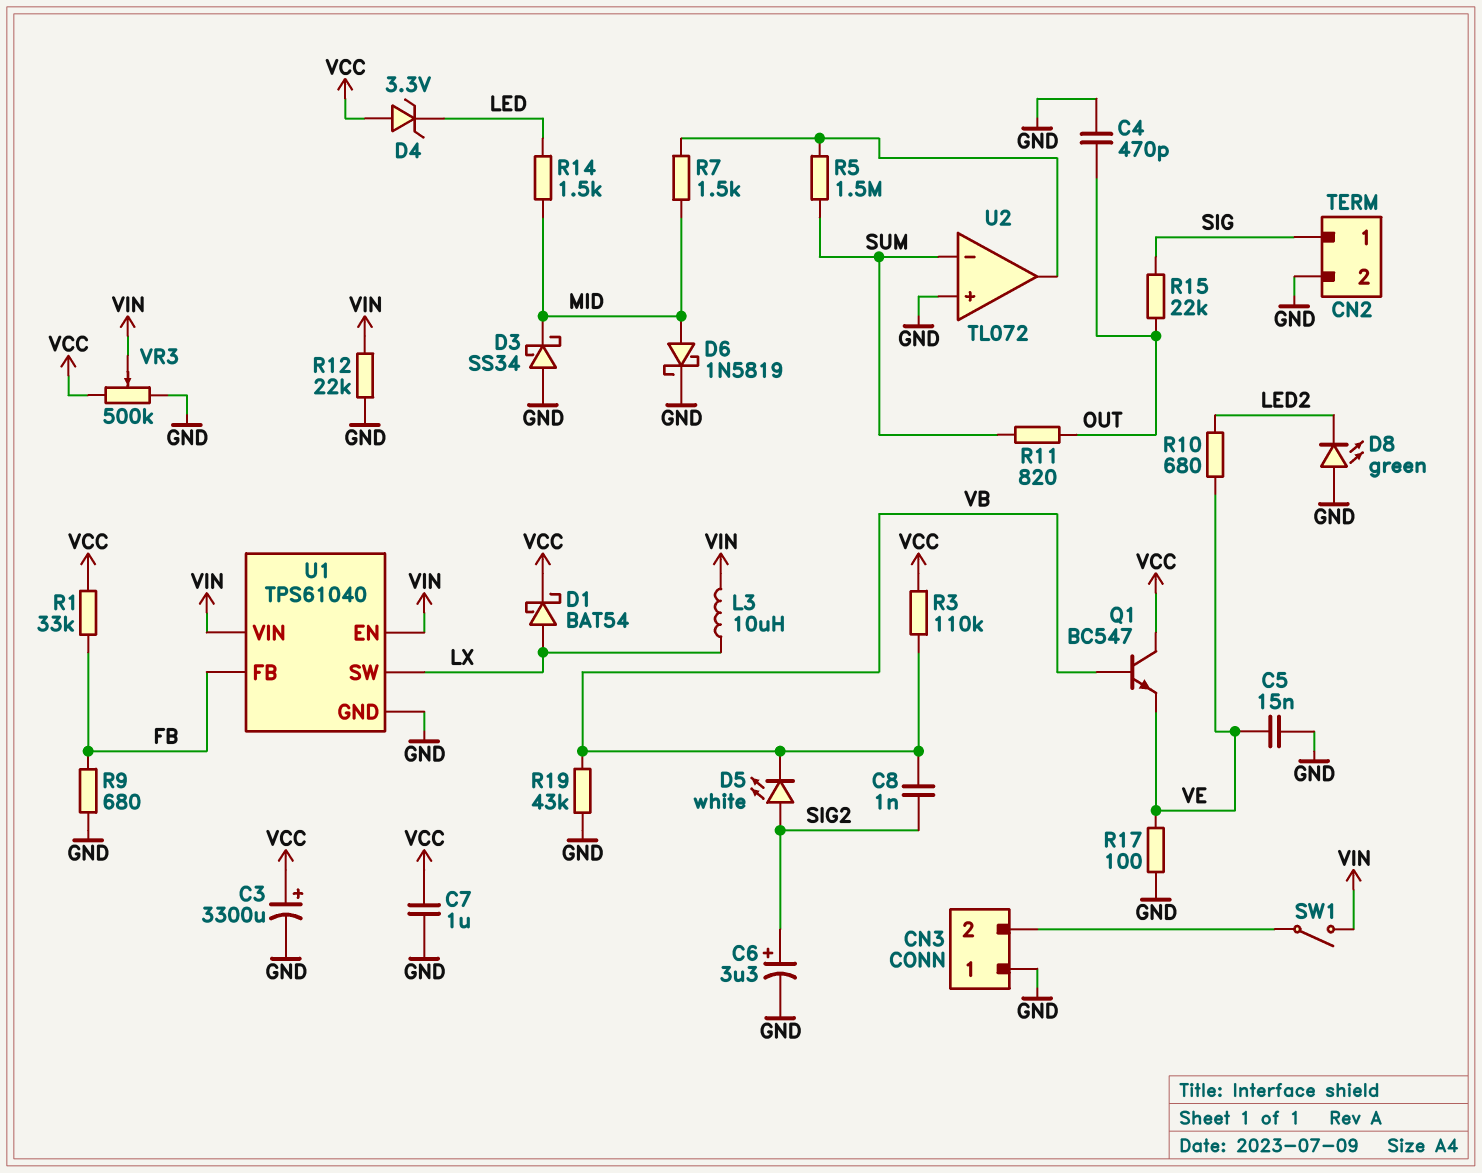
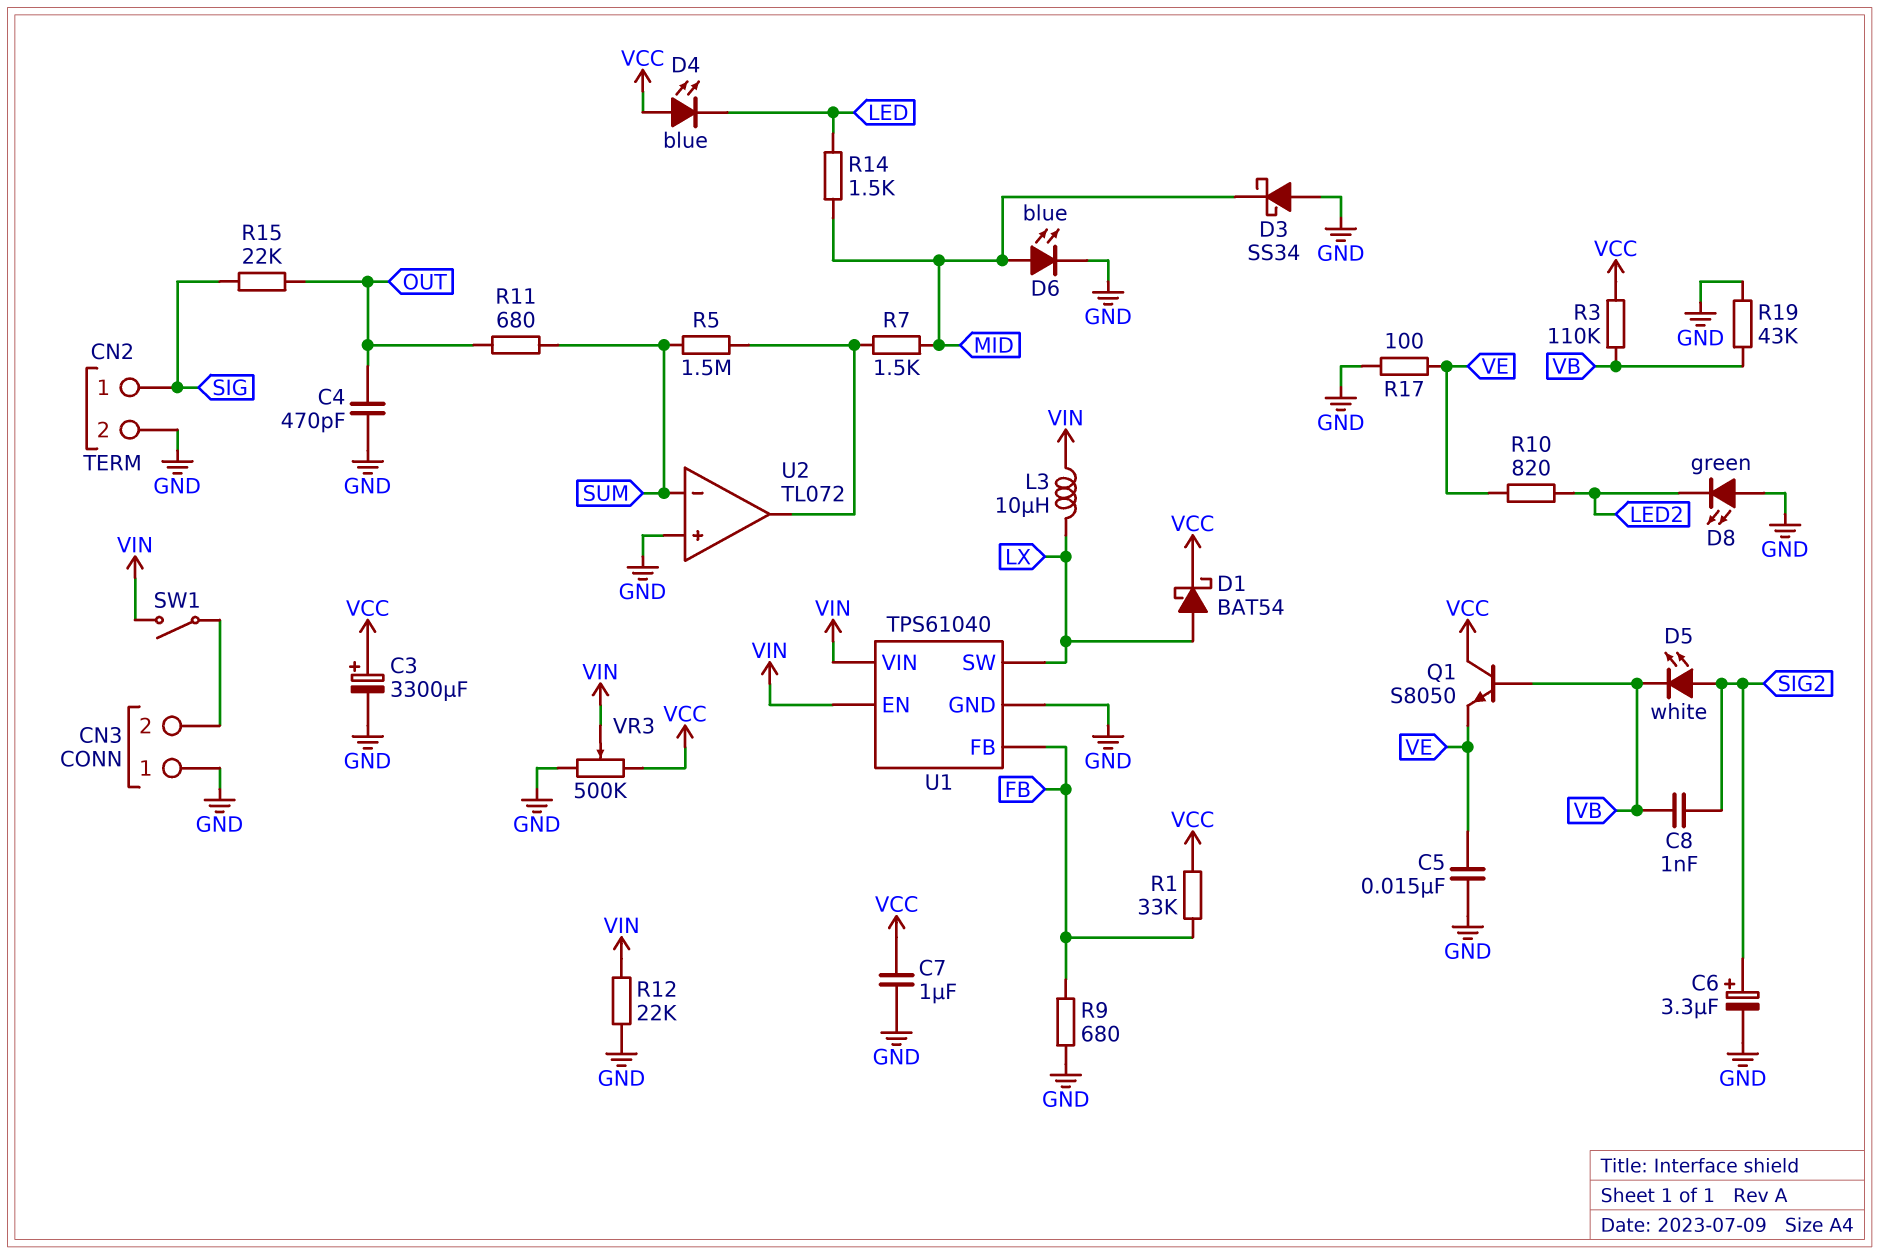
D4: zener 3.3V (A VCC, K LED) -> LED blue (A VCC, K LED)
D6: schottky 1N5819 (A MID, K GND) -> LED blue (A MID, K GND)
Q1: NPN BC547 (B VB, C VCC, E VE) -> NPN S8050 (B VB, C VCC, E VE)
R10: 680 (LED2, VE) -> 820 (LED2, VE)
R11: 820 (OUT, SUM) -> 680 (OUT, SUM)

